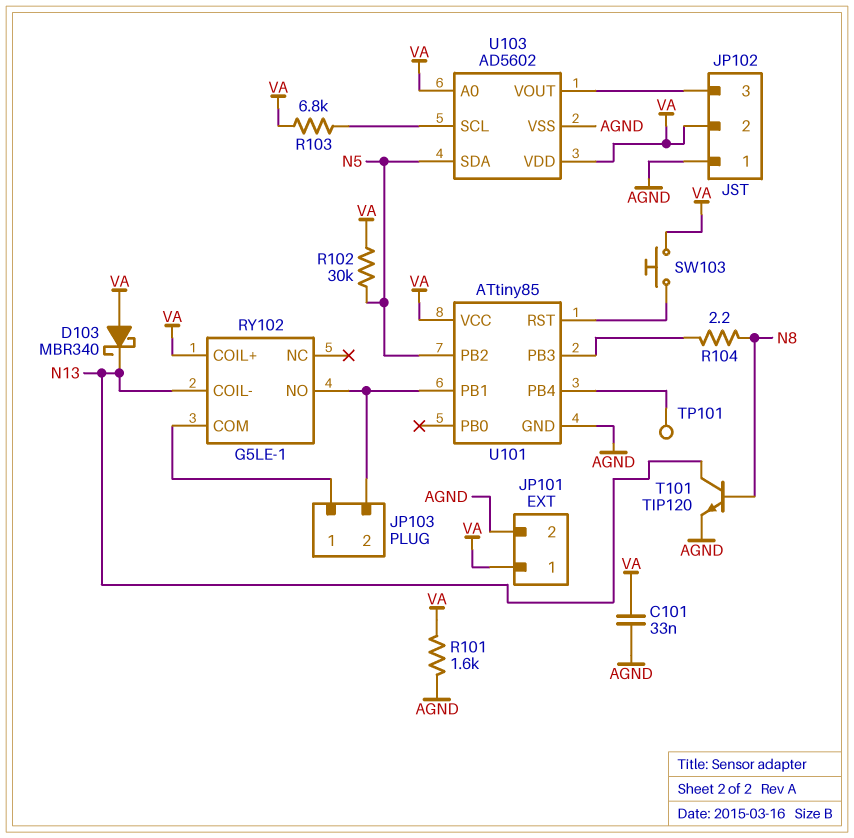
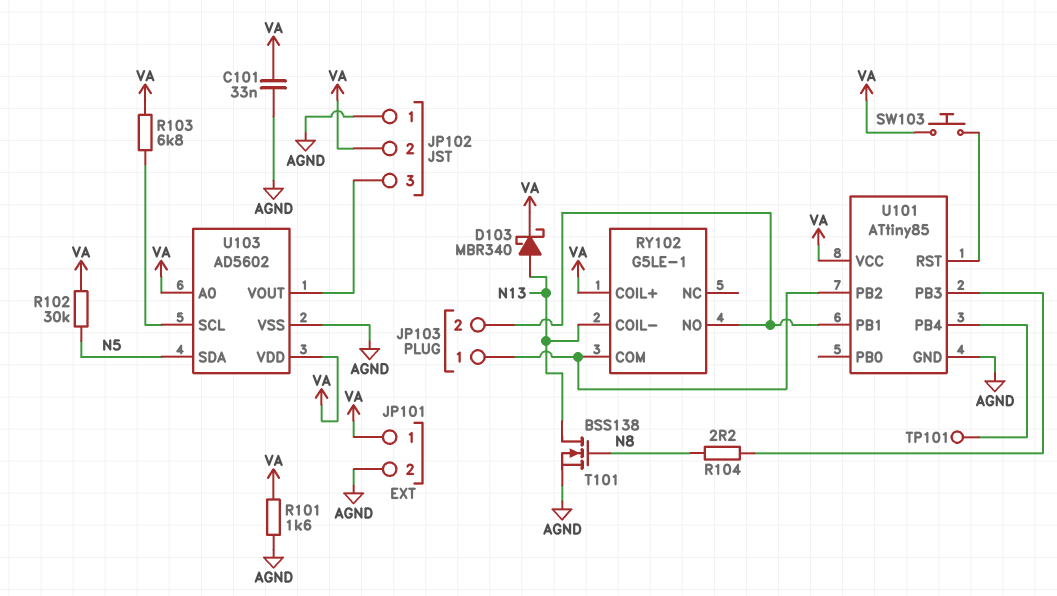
D103: schottky MBR340 (A VA, K N13) -> schottky MBR340 (A N13, K VA)
T101: NPN TIP120 (B N8, C N13, E AGND) -> NMOS BSS138 (G N8, D N13, S AGND)
U101 pin PB2: N5 -> JP103/1

